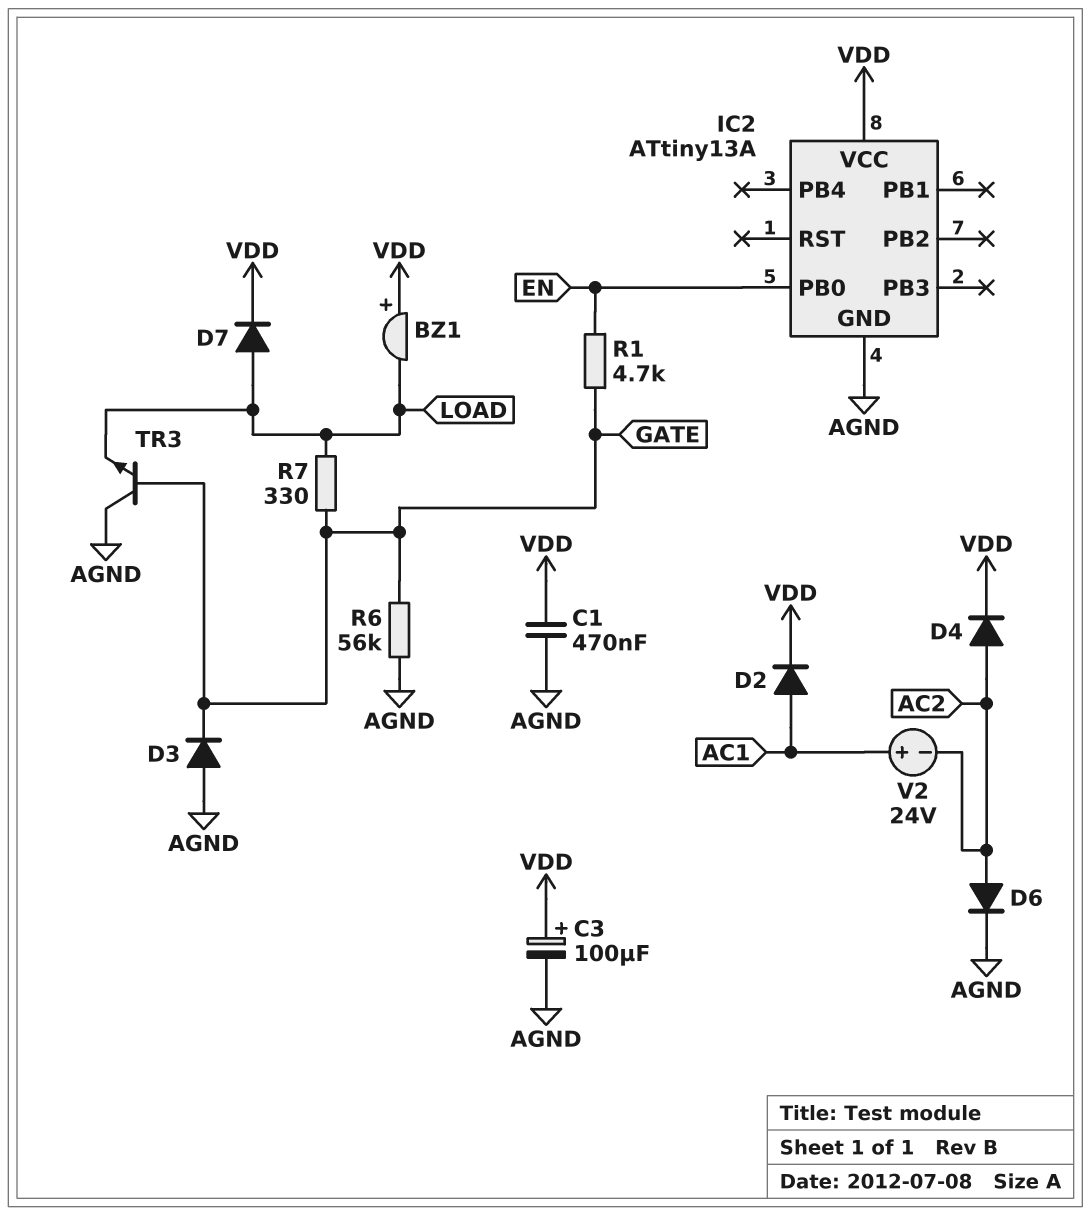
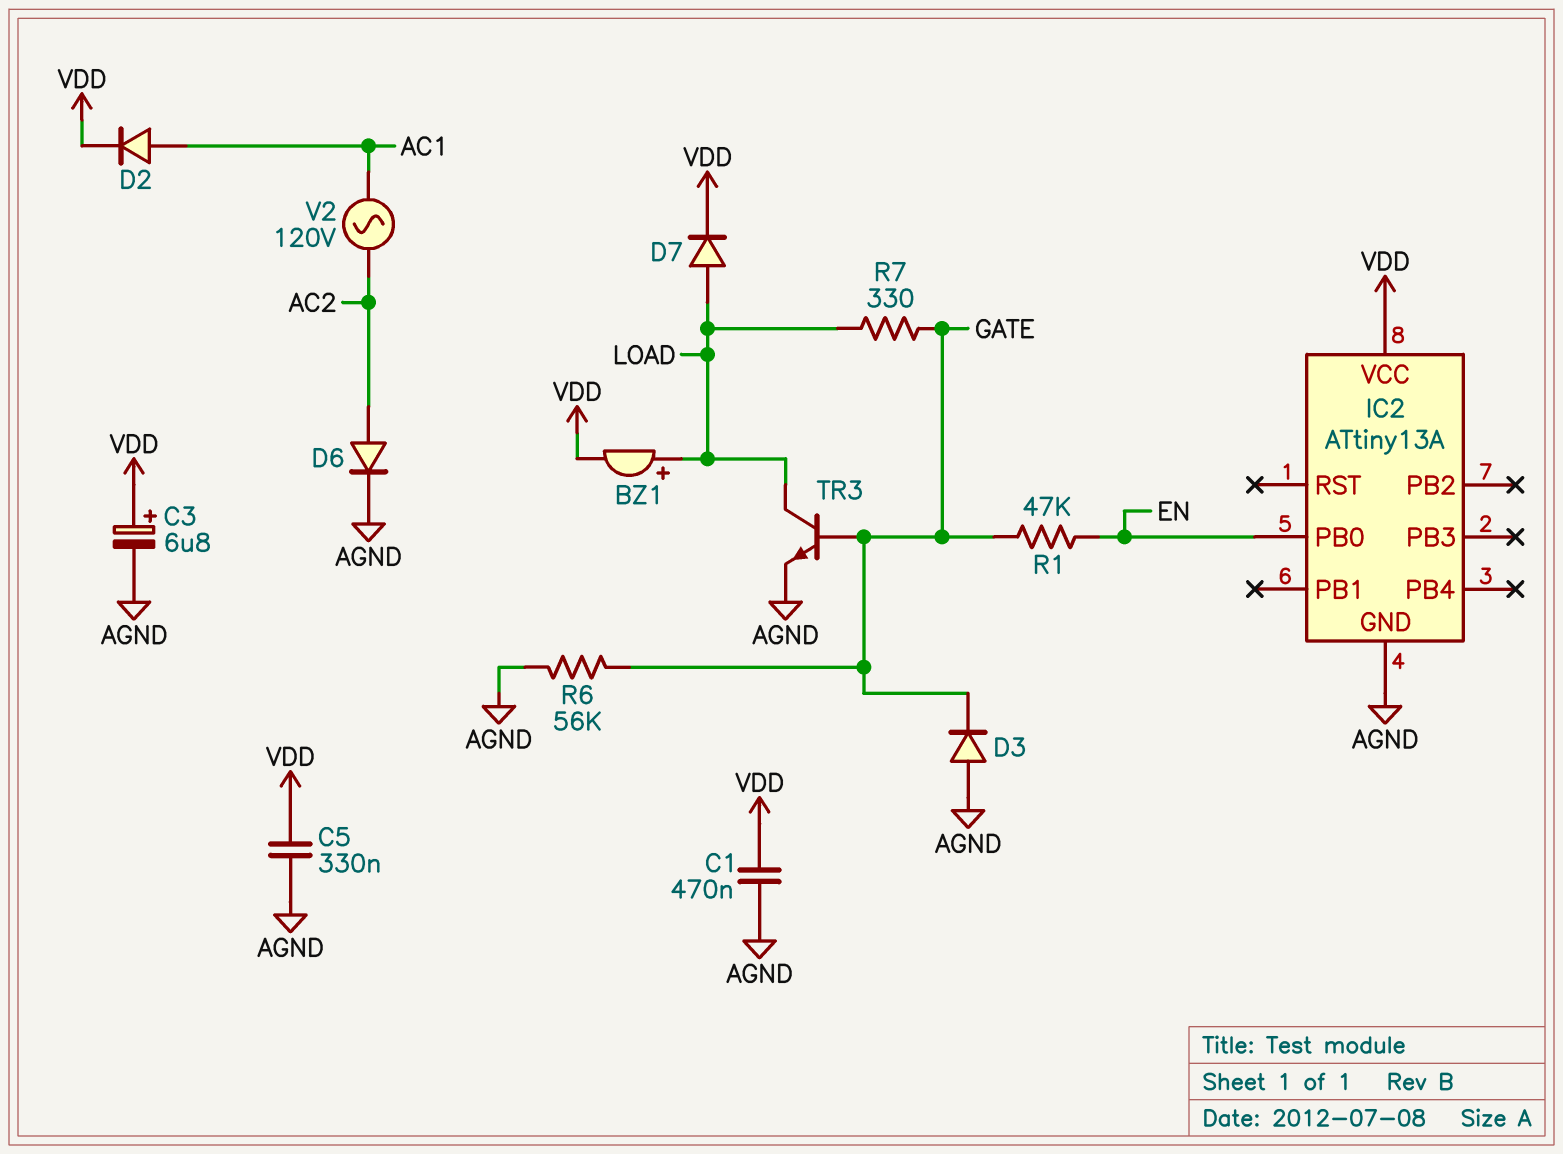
BZ1: buzzer (plus VDD, minus LOAD) -> buzzer (plus LOAD, minus VDD)
C3: 100uF (plus VDD, minus AGND) -> 6.8uF (plus VDD, minus AGND)
C5: none -> 330nF (AGND, VDD)
D4: diode (A AC2, K VDD) -> none
R1: 4.7k (EN, GATE) -> 47k (EN, GATE)
TR3: NPN (B GATE, C AGND, E LOAD) -> NPN (B GATE, C LOAD, E AGND)
V2: 24V (plus AC1, minus AC2) -> AC 120V (AC1, AC2)

